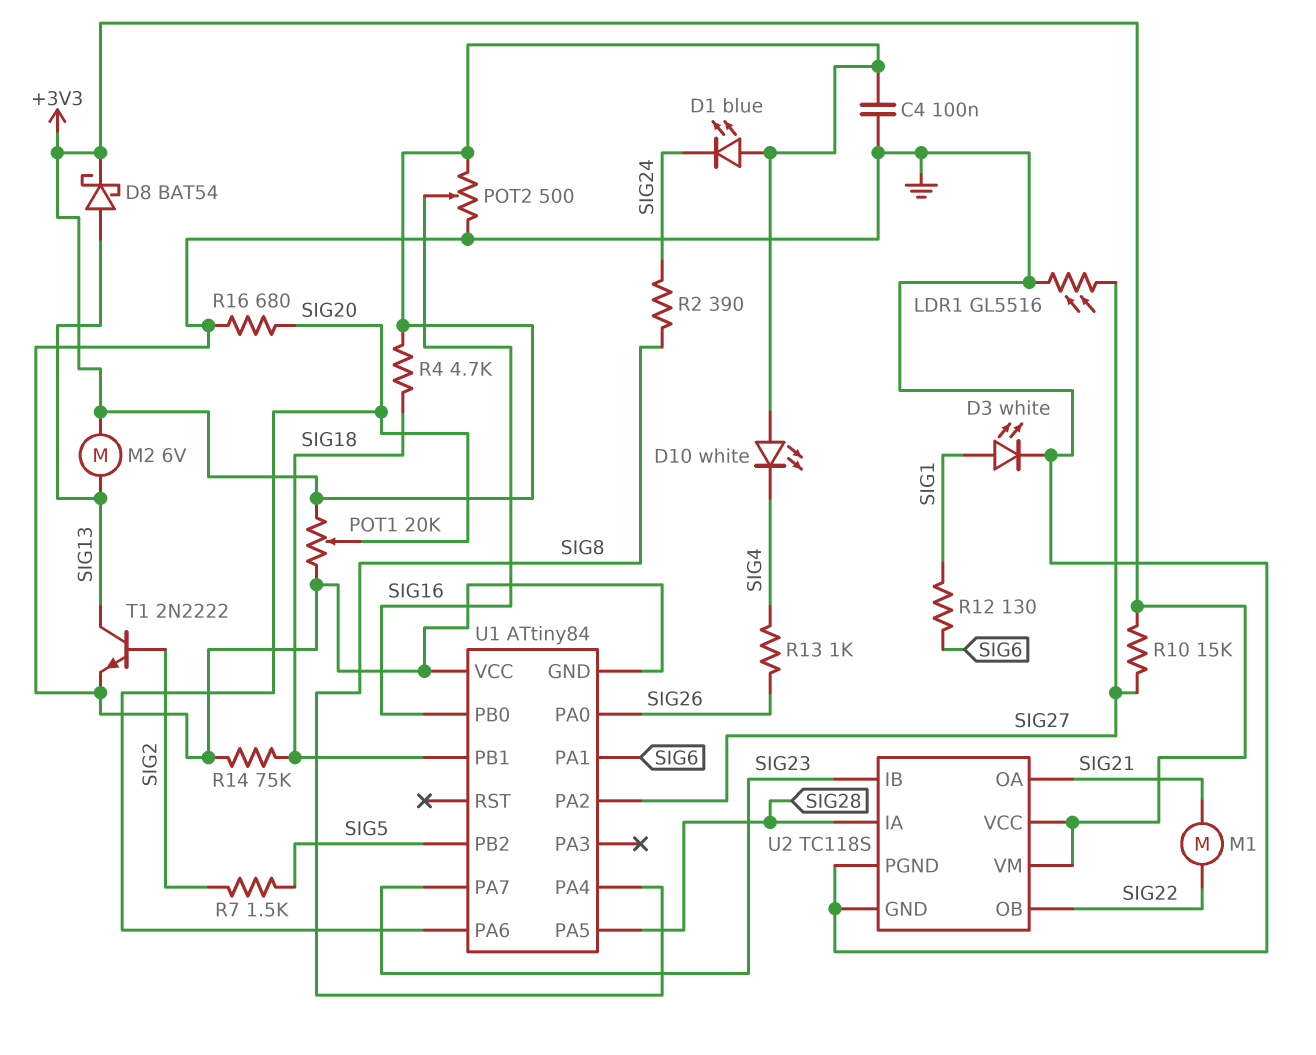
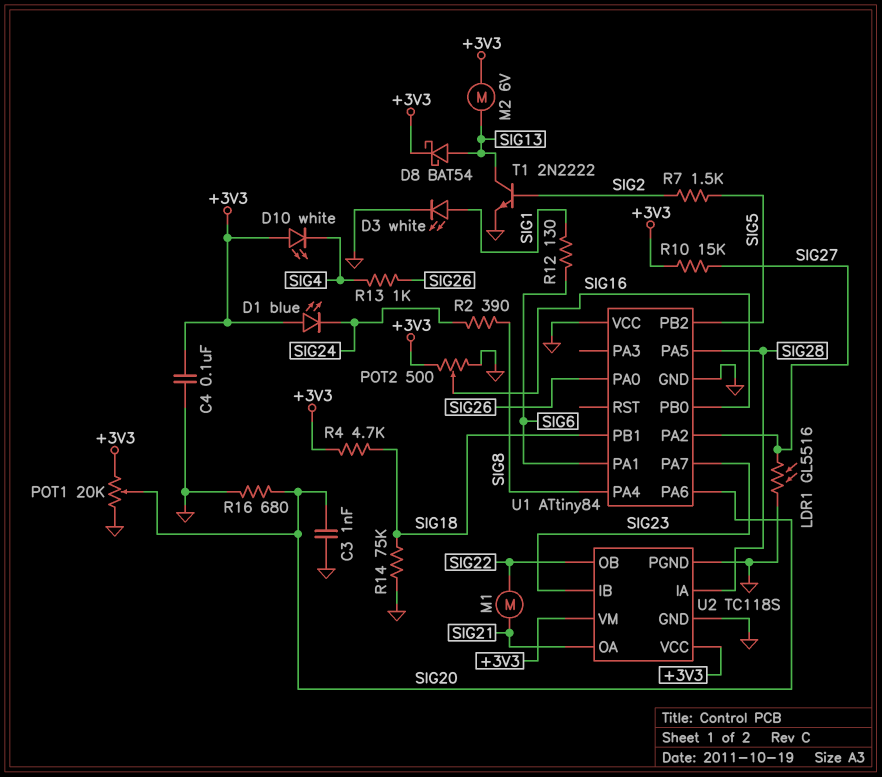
C3: none -> 1nF (GND, SIG20)

